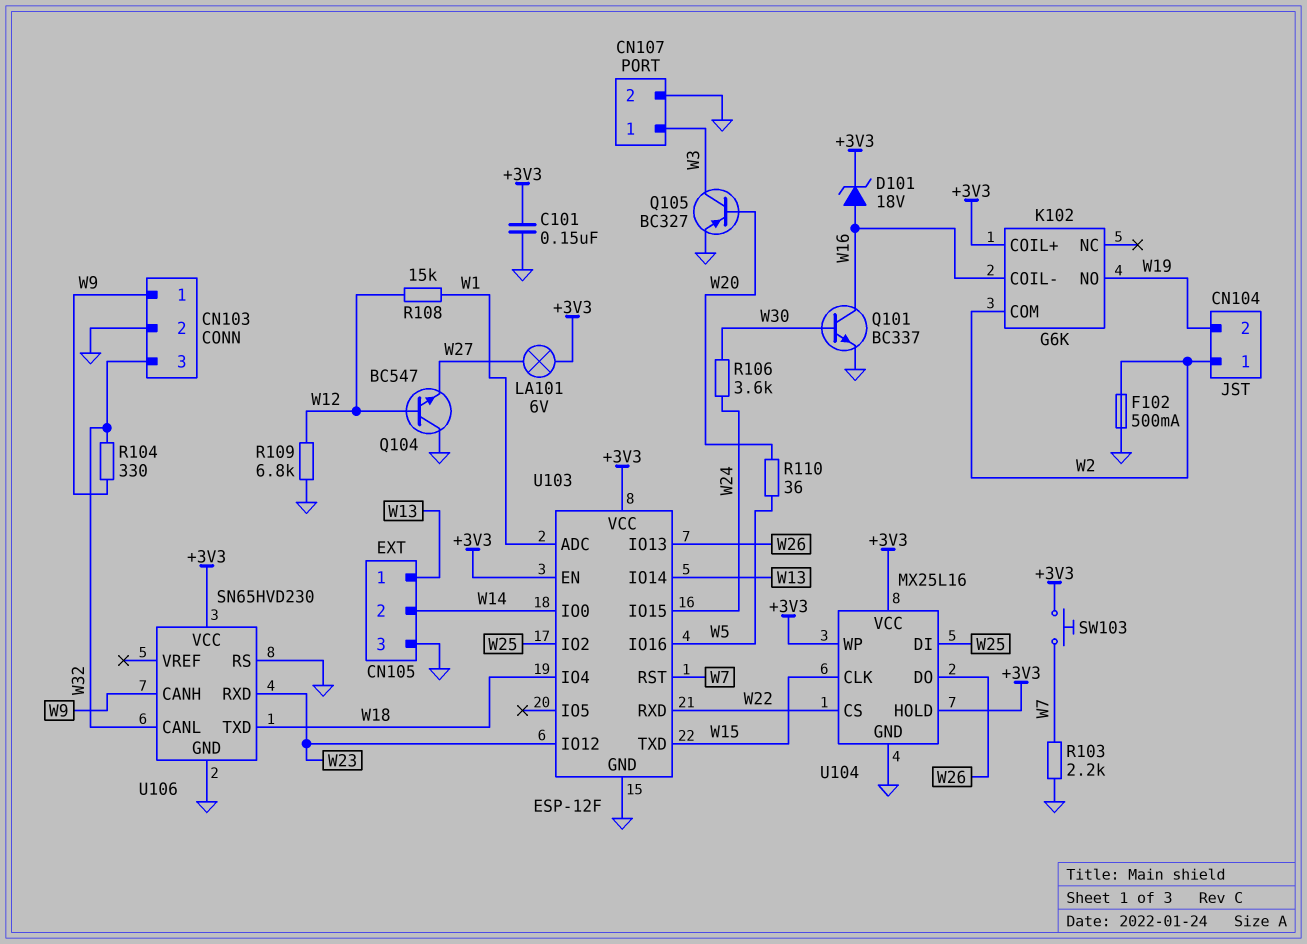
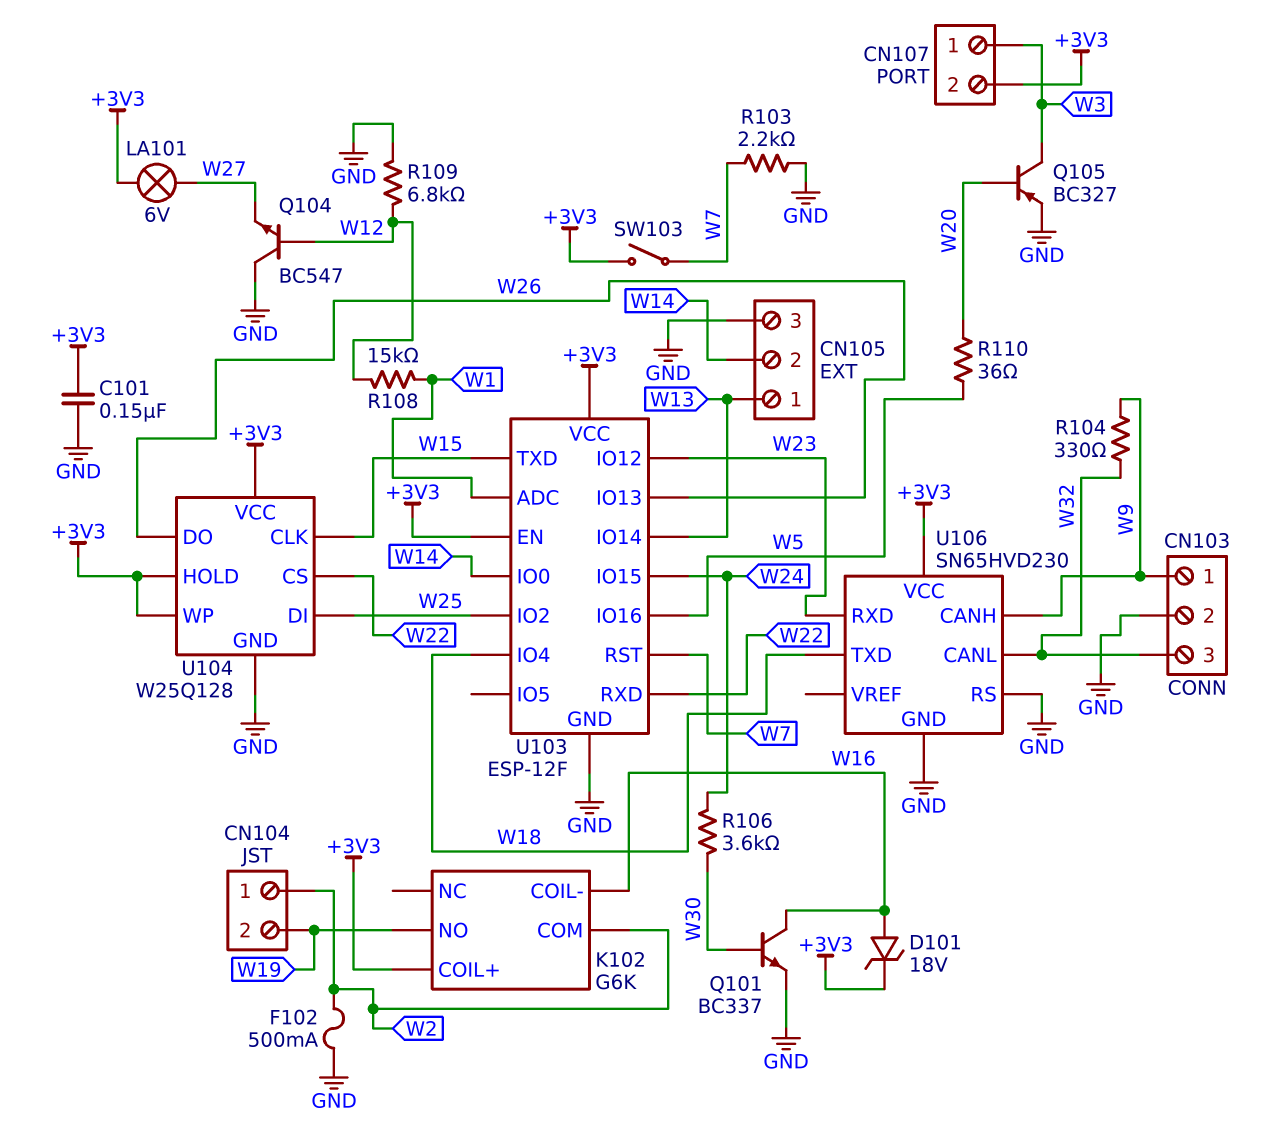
CN107 pin 2: GND -> +3V3
SW103: button (+3V3, W7) -> switch (+3V3, W7)
U104: MX25L16 -> W25Q128

